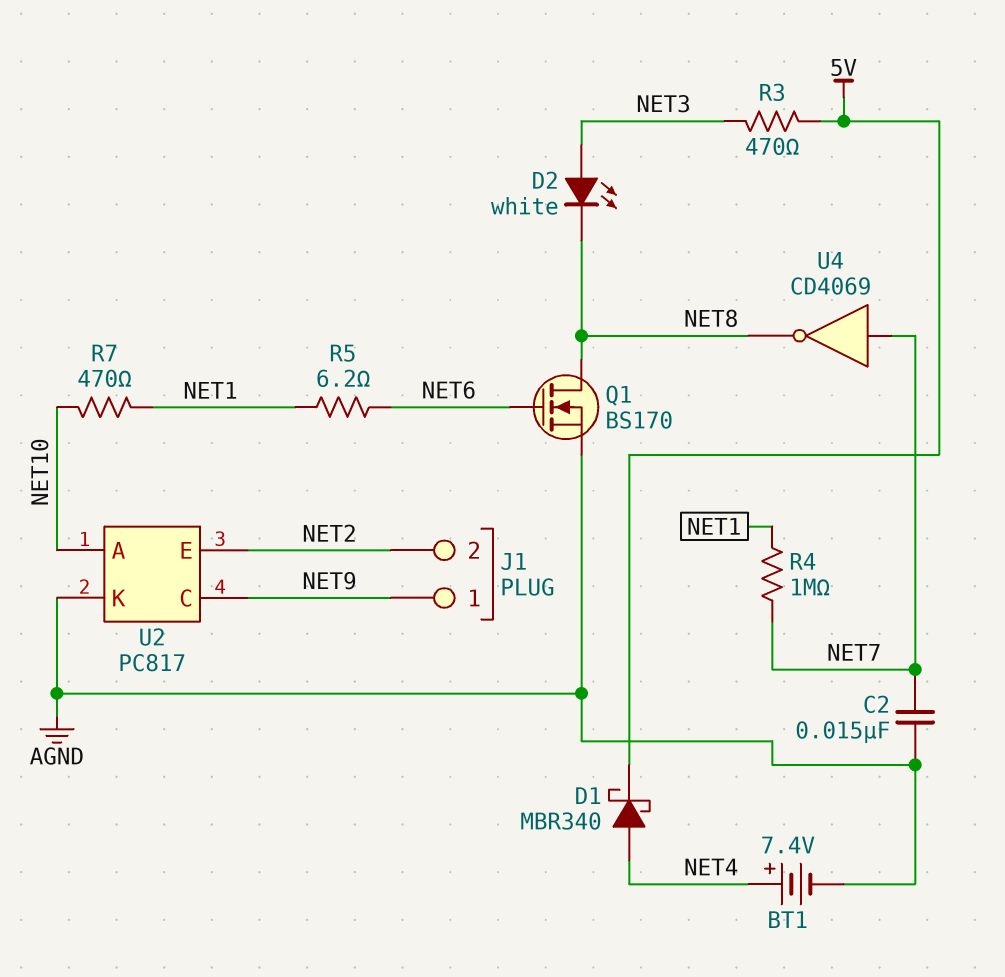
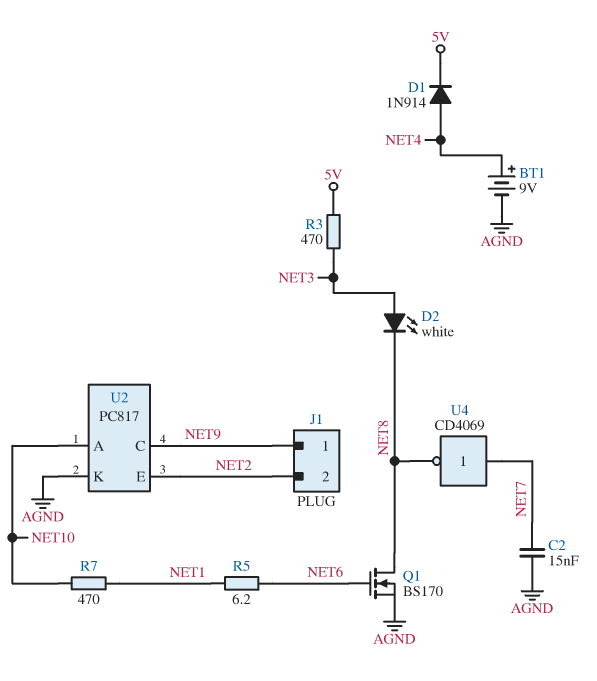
BT1: 7.4V (plus NET4, minus AGND) -> 9V (plus NET4, minus AGND)
D1: schottky MBR340 (A NET4, K 5V) -> diode 1N914 (A NET4, K 5V)
R4: 1M (NET1, NET7) -> none

